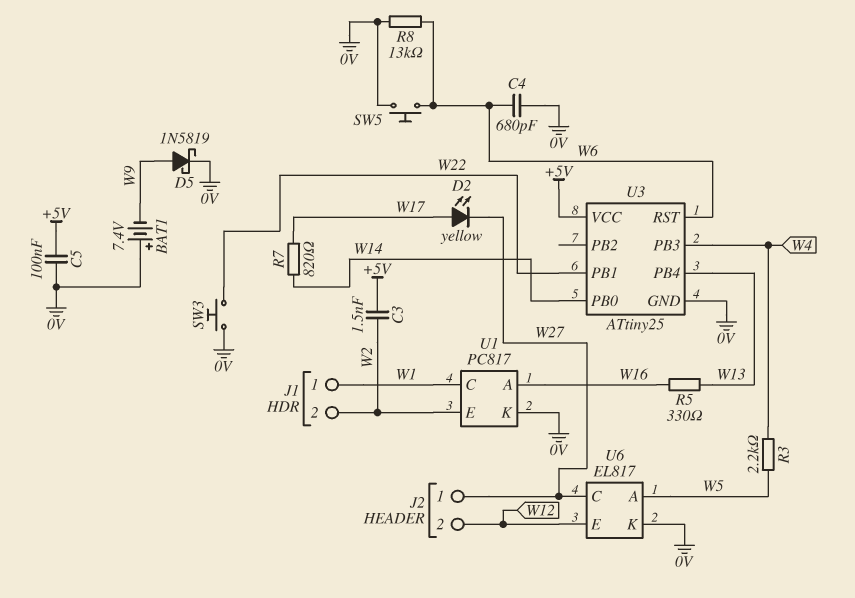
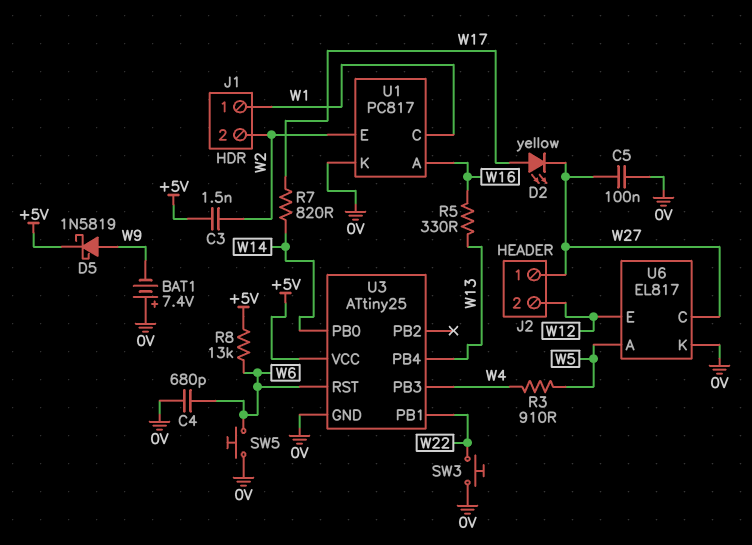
C5: 100nF (+5V, 0V) -> 100nF (0V, W27)
D5: schottky 1N5819 (A W9, K 0V) -> schottky 1N5819 (A W9, K +5V)
R3: 2.2k (W4, W5) -> 910 (W4, W5)
R8: 13k (0V, W6) -> 13k (+5V, W6)

